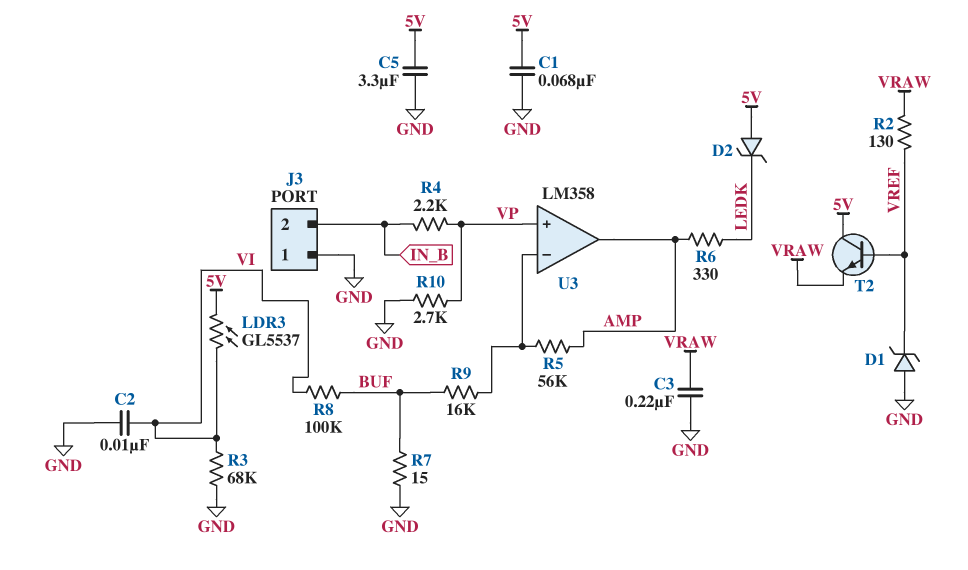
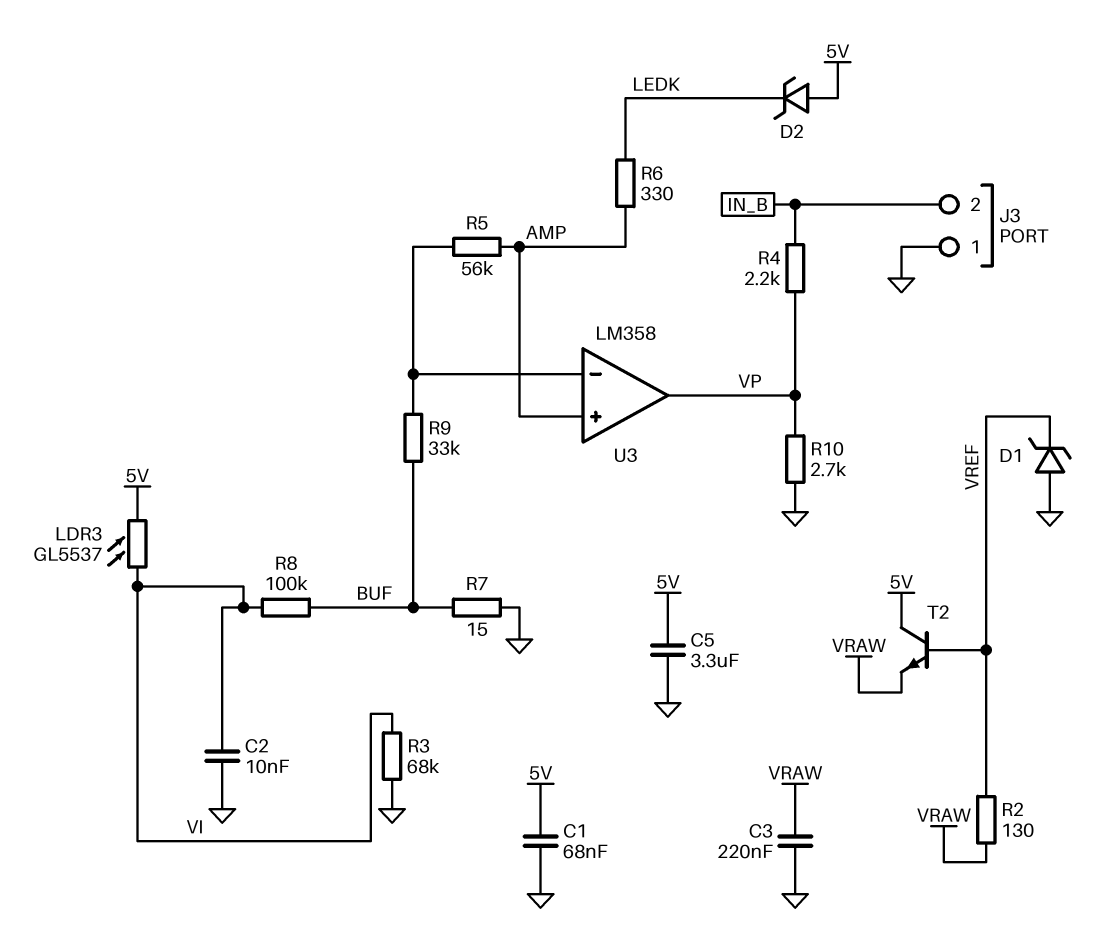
R9: 16k (BUF, U3/in-) -> 33k (BUF, U3/in-)
U3 pin in+: VP -> AMP
U3 pin out: AMP -> VP

